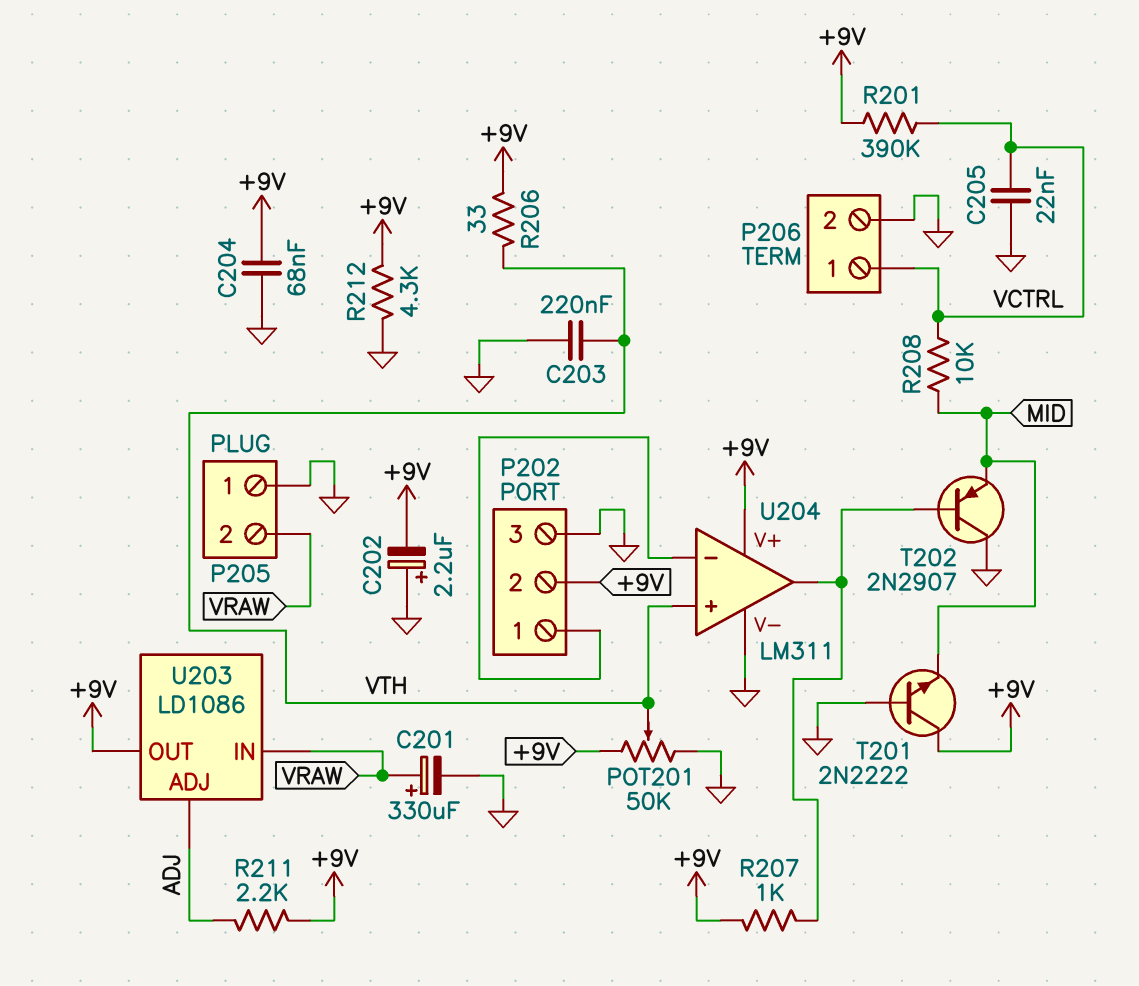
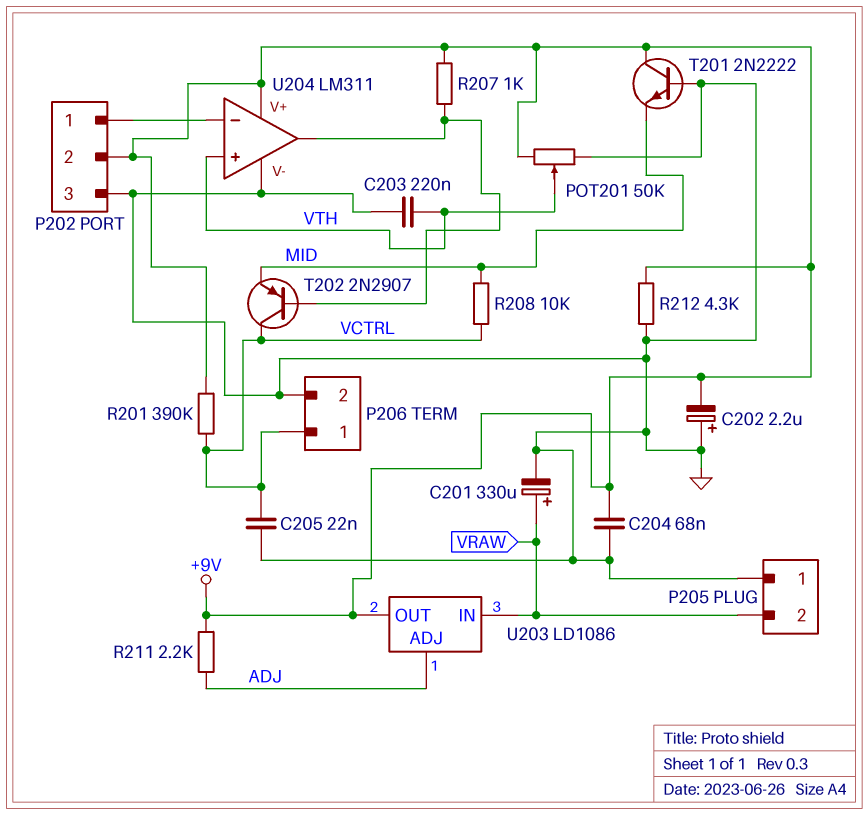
R206: 33 (+9V, VTH) -> none
T202: PNP 2N2907 (B U204/out, C GND, E MID) -> PNP 2N2907 (B U204/out, C VCTRL, E MID)

